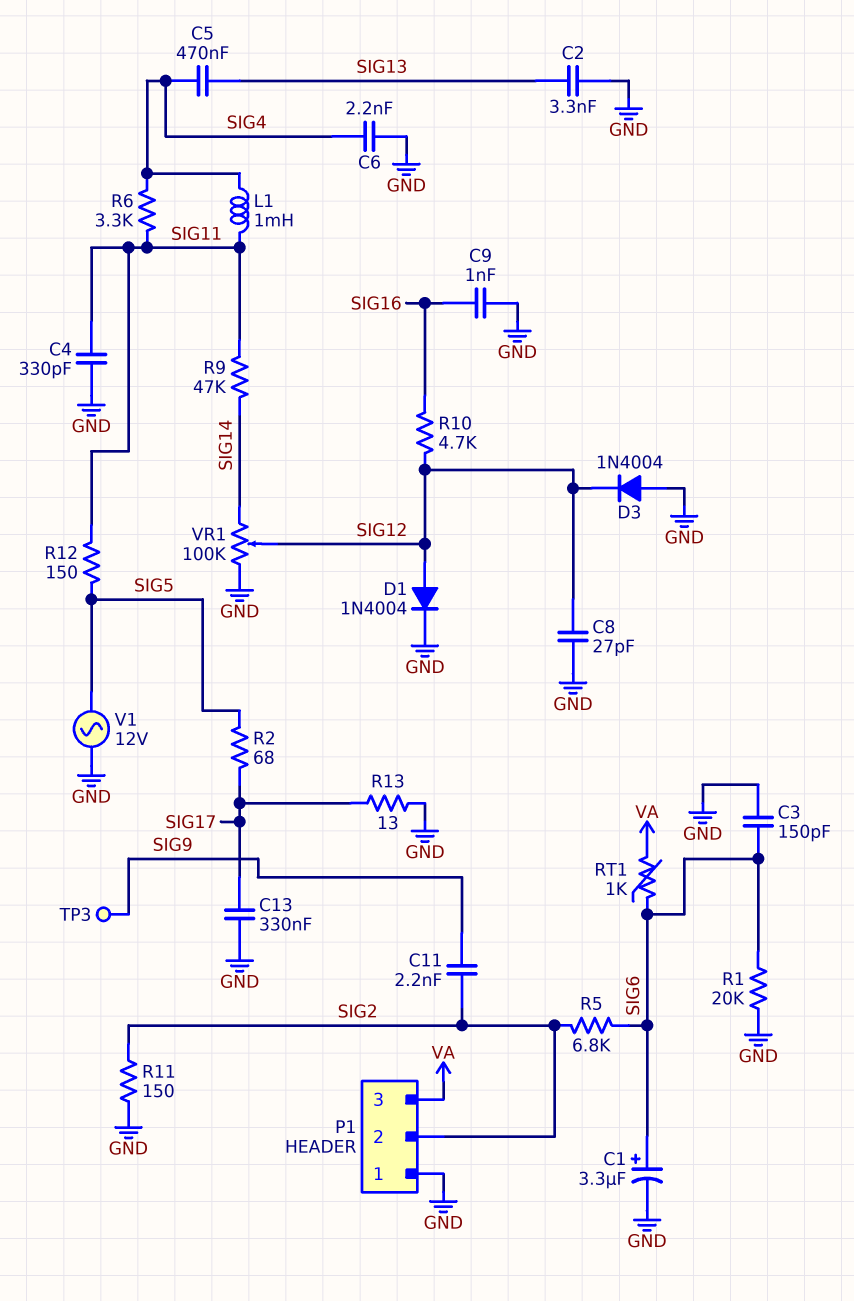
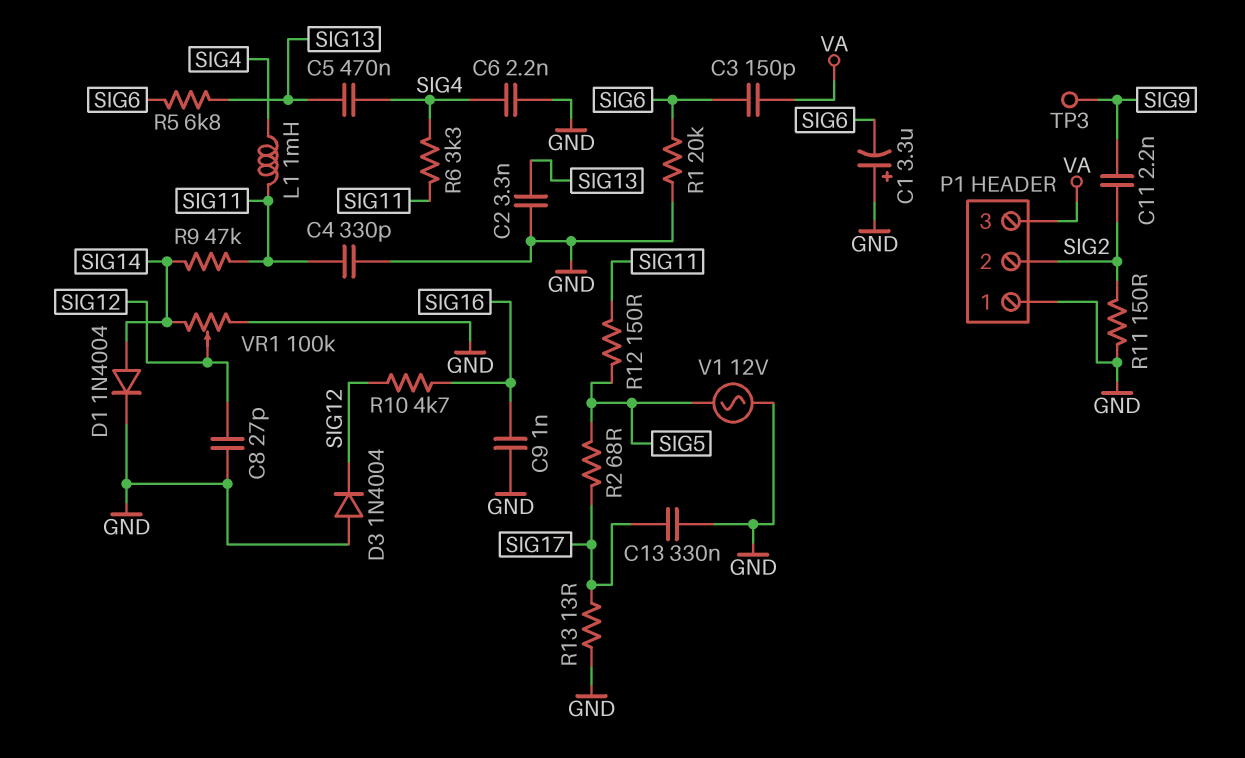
C1: 3.3uF (plus SIG6, minus GND) -> 3.3uF (plus GND, minus SIG6)
C3: 150pF (GND, SIG6) -> 150pF (SIG6, VA)
D1: diode 1N4004 (A SIG12, K GND) -> diode 1N4004 (A SIG14, K GND)
R5: 6.8k (SIG2, SIG6) -> 6.8k (SIG6, SIG13)
RT1: 1k (SIG6, VA) -> none

